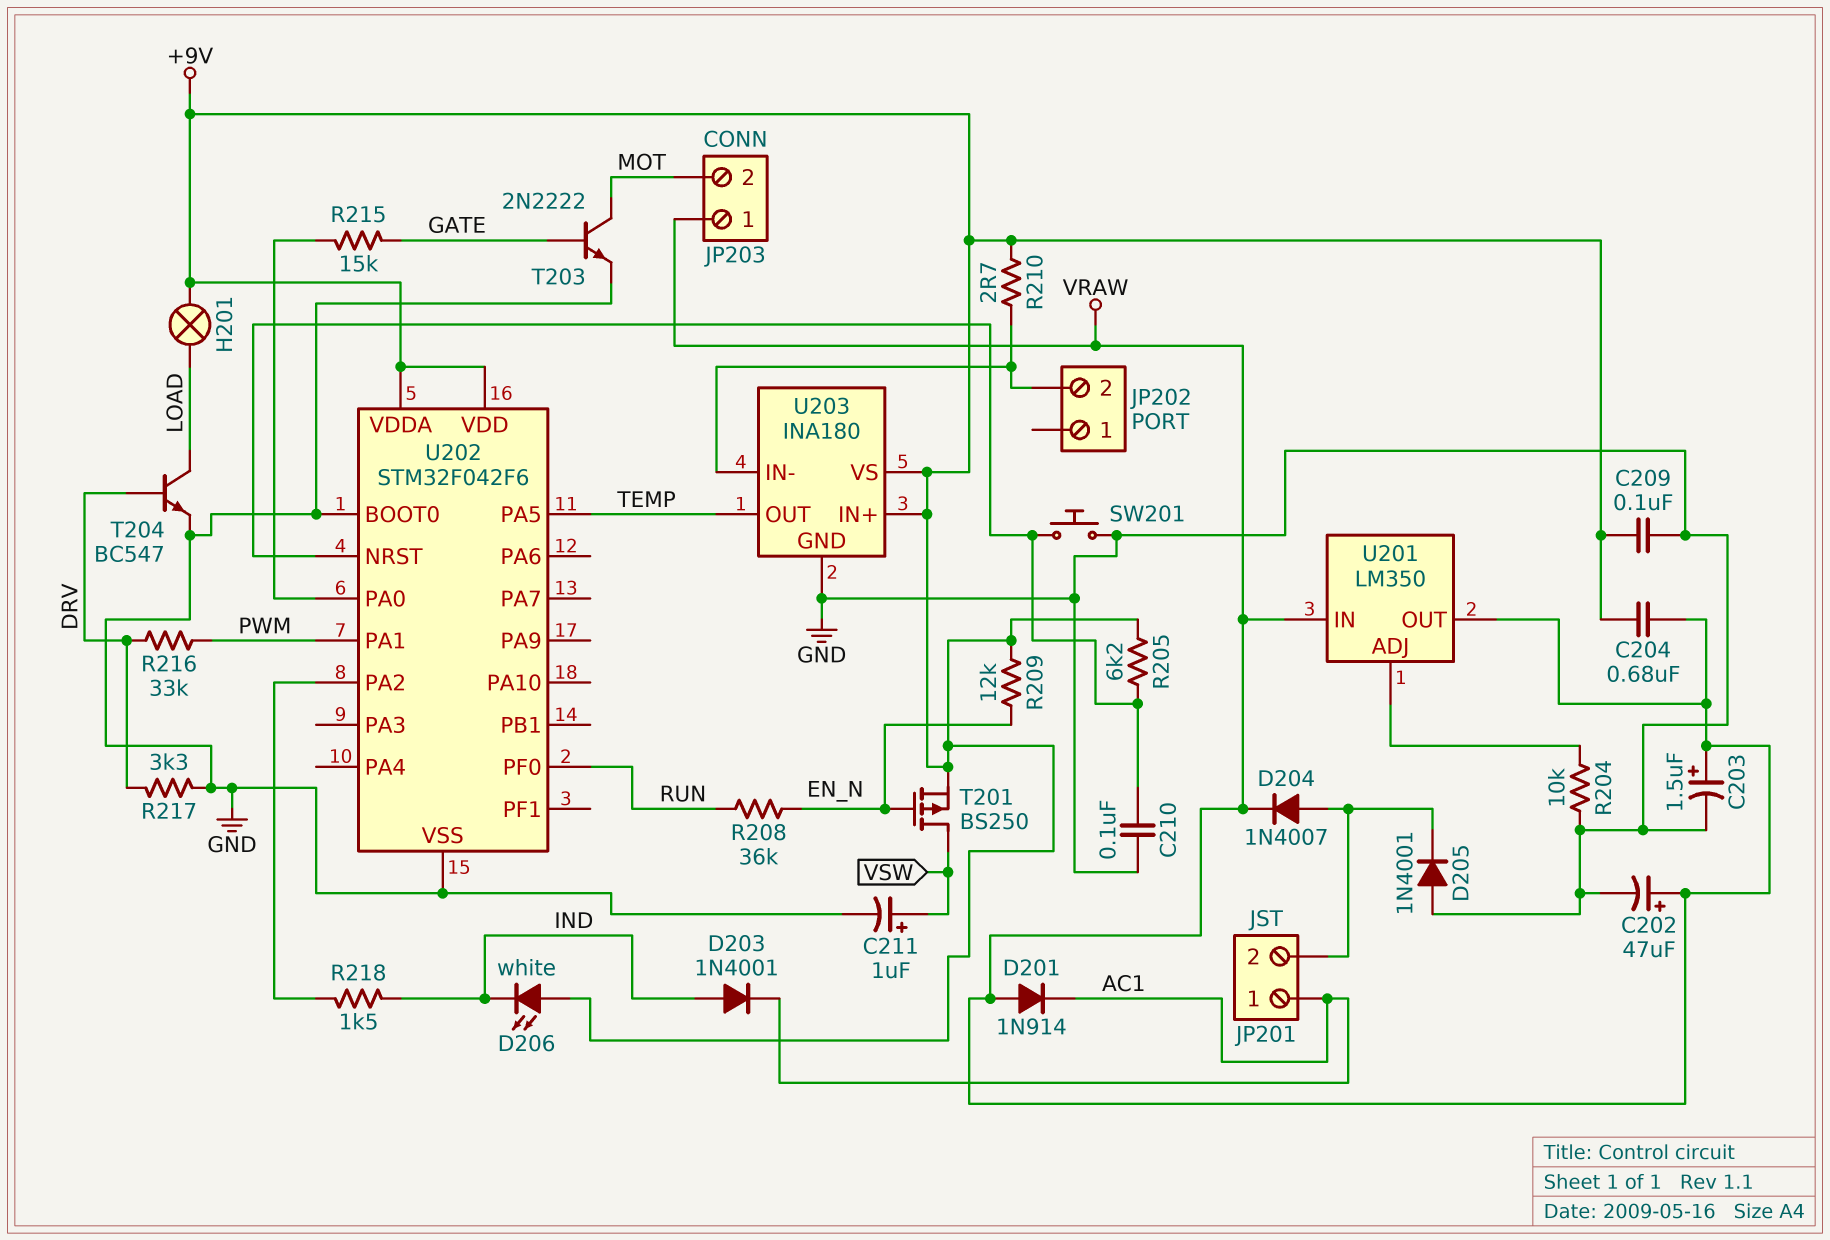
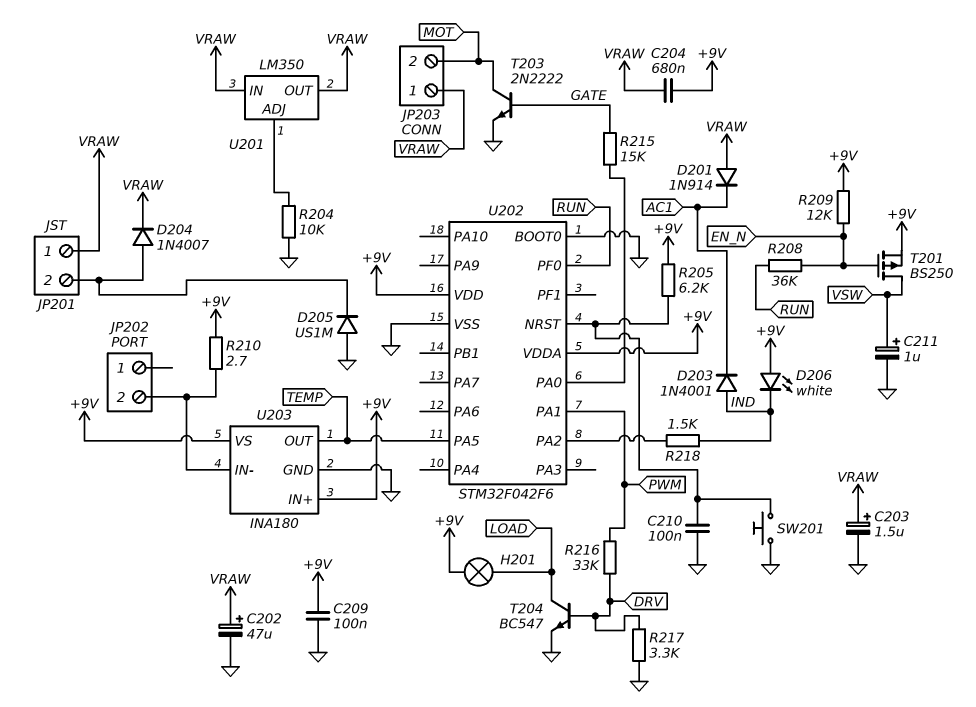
D205: diode 1N4001 (A GND, K JP201/2) -> diode US1M (A GND, K JP201/2)
JP201 pin 1: AC1 -> VRAW

